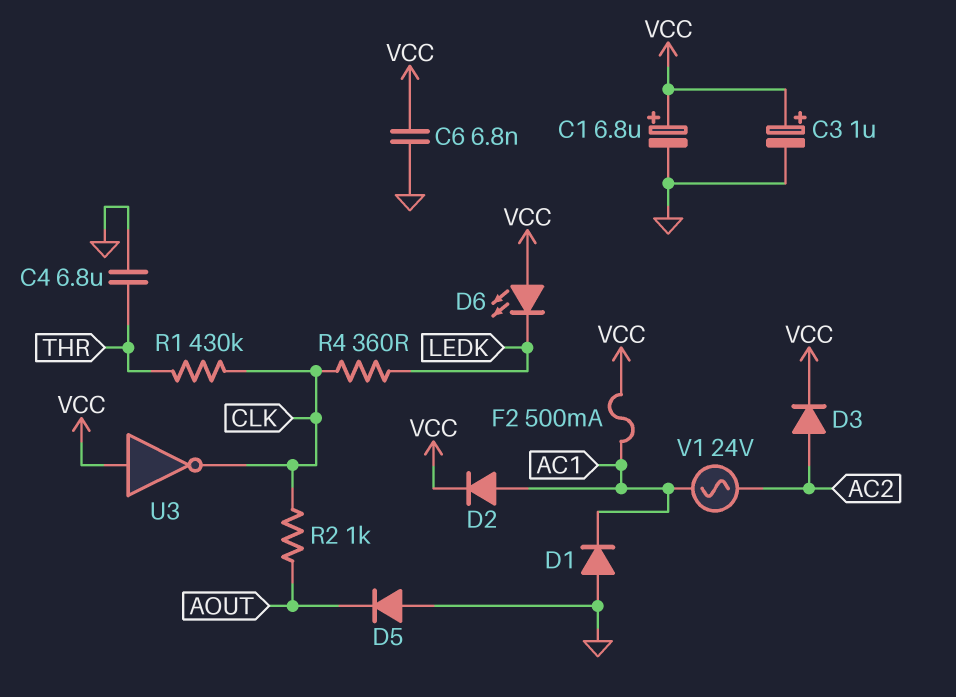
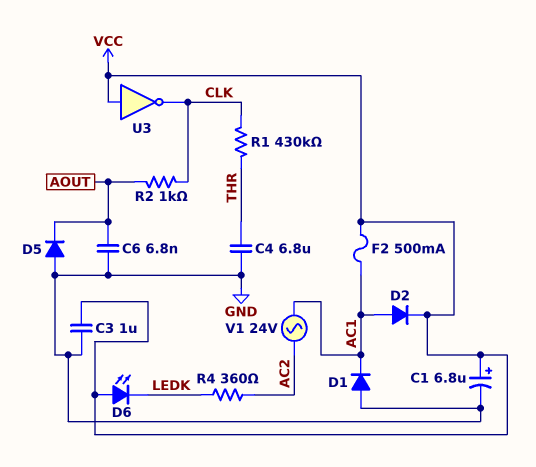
C3: 1uF (plus VCC, minus GND) -> 1uF (GND, VCC)
C6: 6.8nF (GND, VCC) -> 6.8nF (AOUT, GND)
D3: diode (A AC2, K VCC) -> none
R4: 360 (CLK, LEDK) -> 360 (AC2, LEDK)

